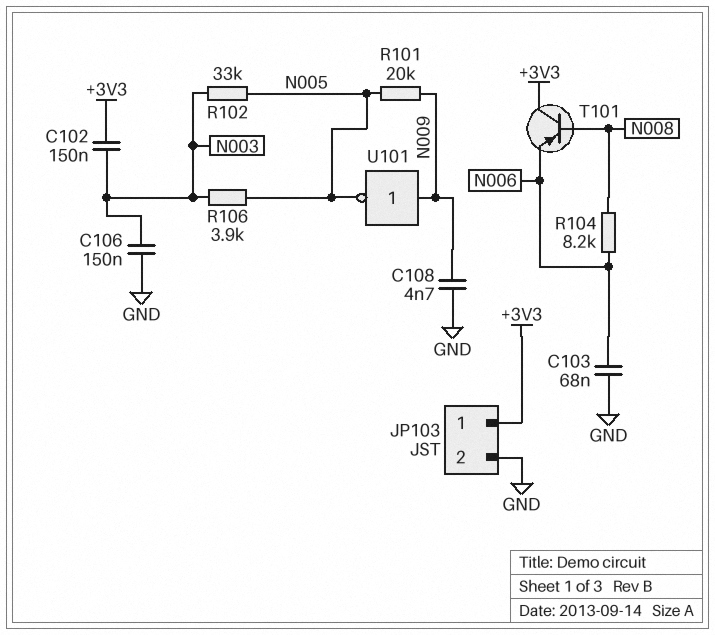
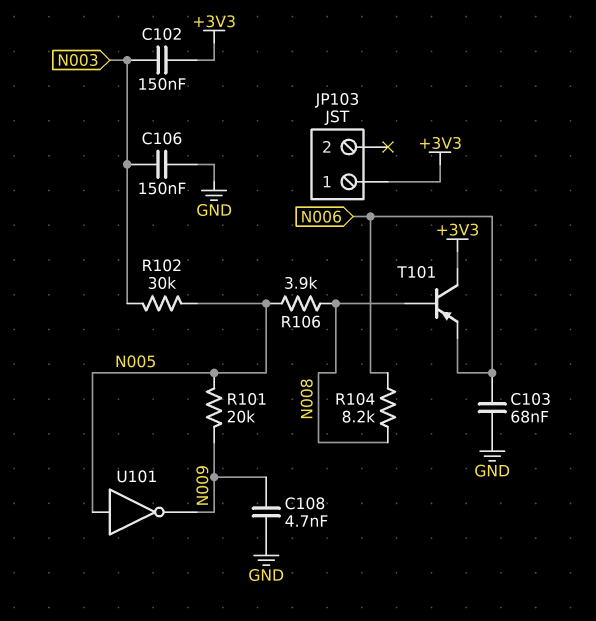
JP103 pin 2: GND -> none
R102: 33k (N003, N005) -> 30k (N003, N005)
R106: 3.9k (N003, N005) -> 3.9k (N005, N008)
U101: NOT (in N009, out N005) -> NOT (in N005, out N009)

